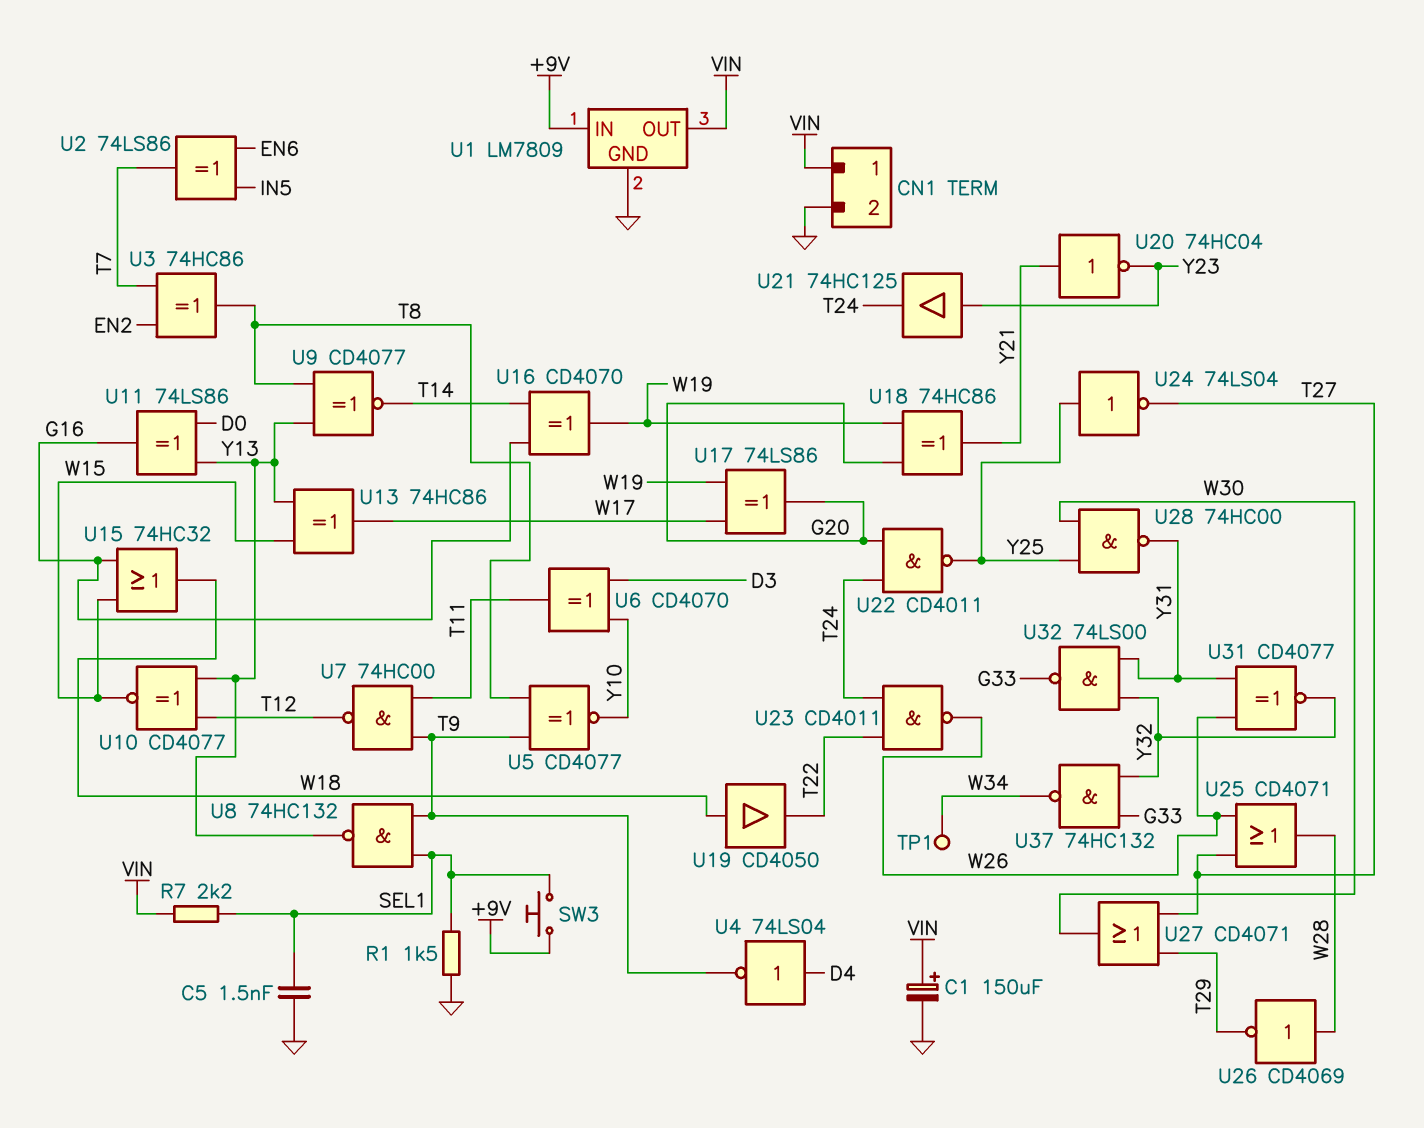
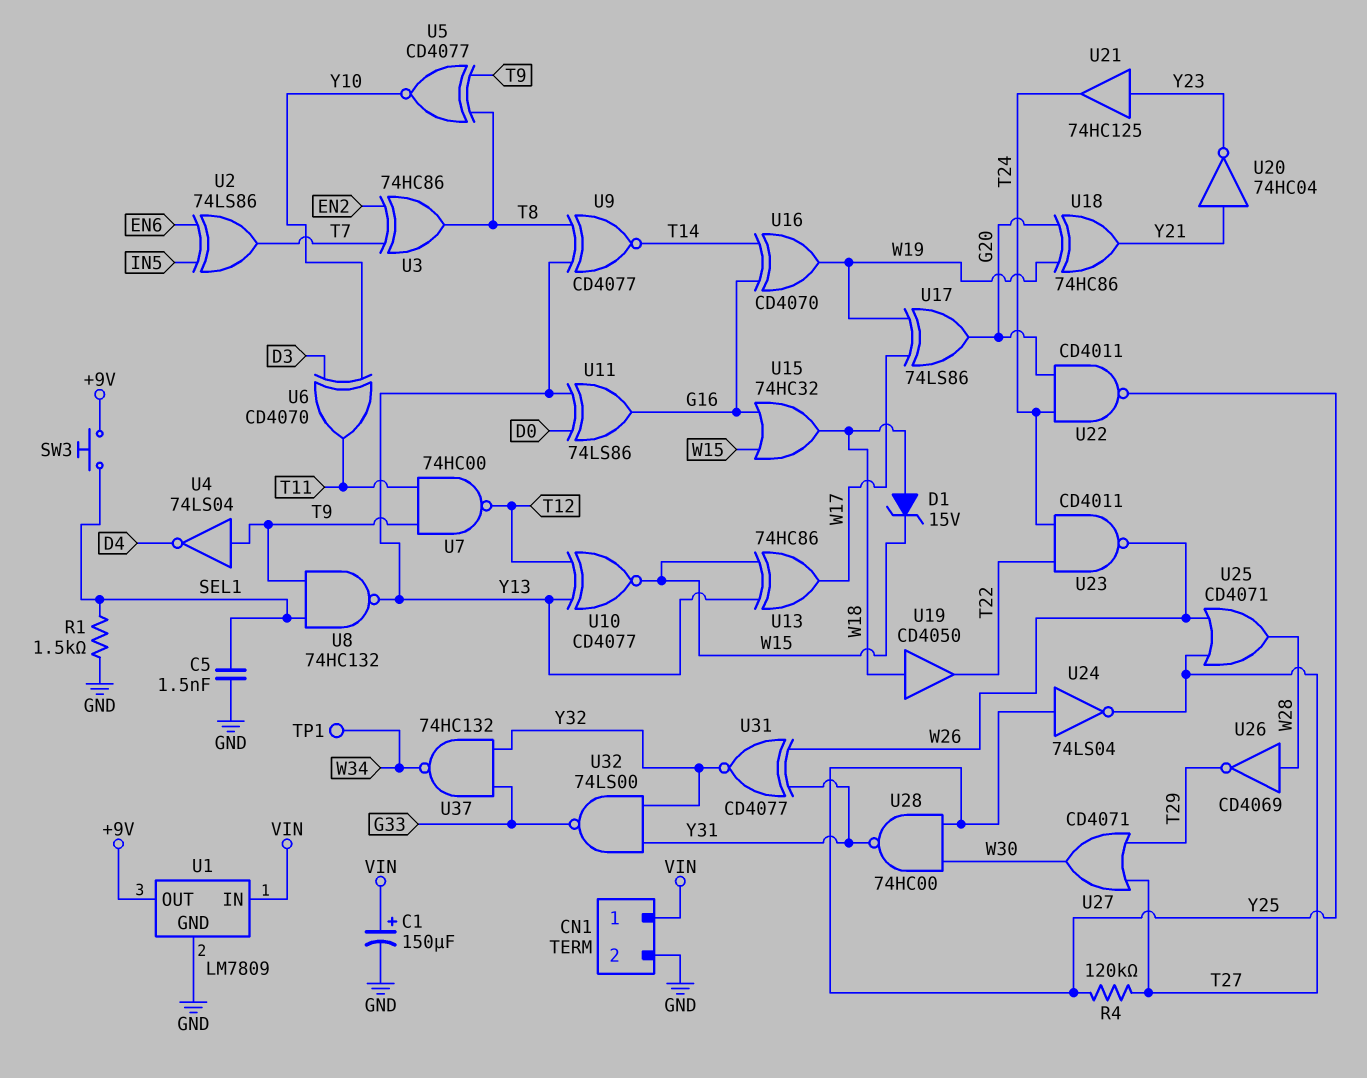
D1: none -> zener 15V (A W18, K W15)
R4: none -> 120k (T27, Y25)
R7: 2.2k (SEL1, VIN) -> none
U1 pin IN: +9V -> VIN
U1 pin OUT: VIN -> +9V
U4: NOT 74LS04 (in D4, out T9) -> NOT 74LS04 (in T9, out D4)

